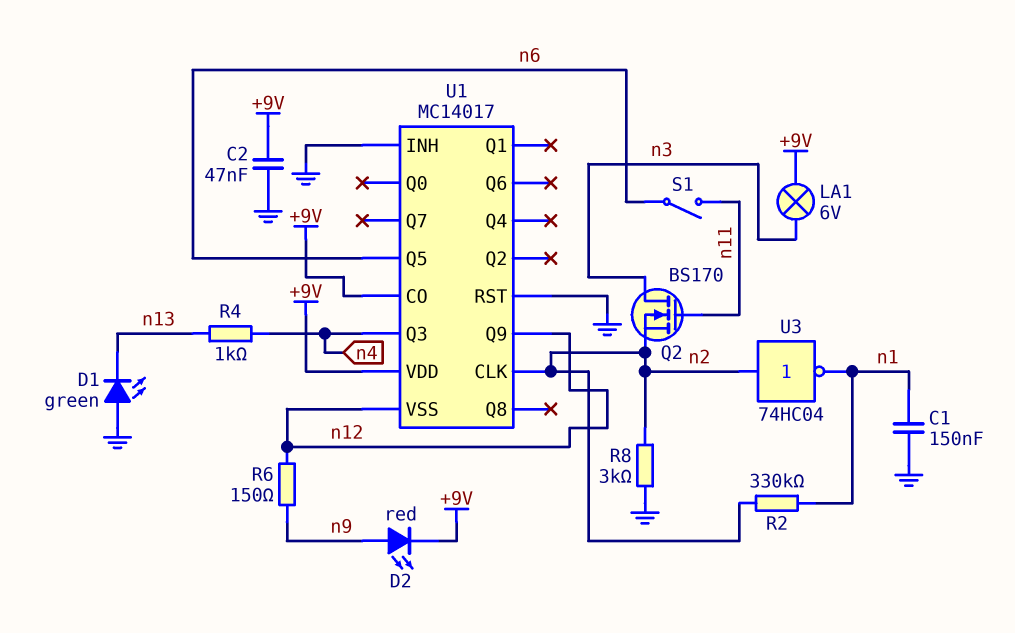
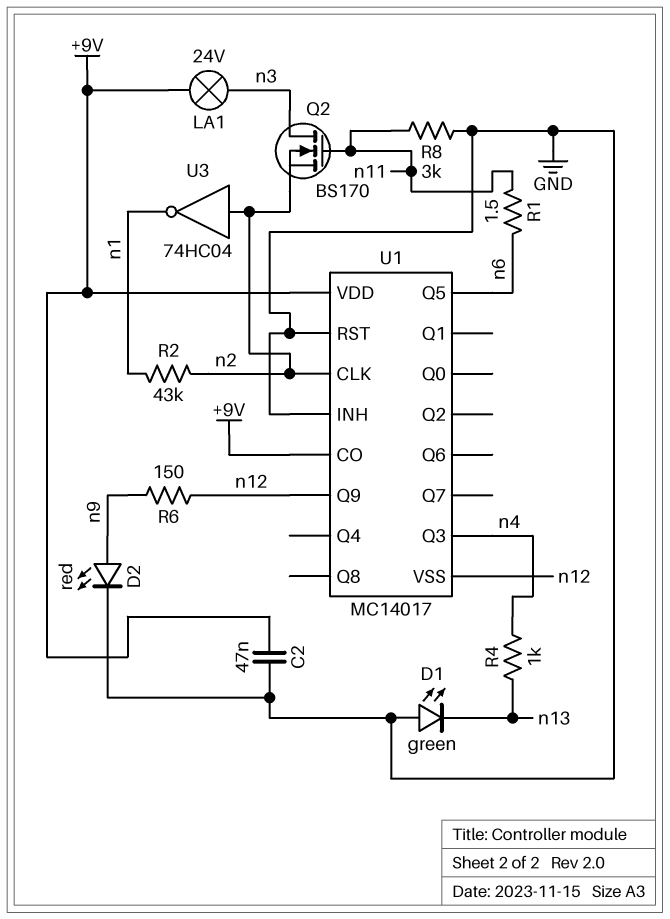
C1: 150nF (GND, n1) -> none
D2: LED red (A n9, K +9V) -> LED red (A n9, K GND)
LA1: lamp 6V (+9V, n3) -> lamp 24V (+9V, n3)
R1: none -> 1.5 (n6, n11)
R2: 330k (n1, n2) -> 43k (n1, n2)
R8: 3k (GND, n2) -> 3k (GND, n11)
S1: switch (n6, n11) -> none

